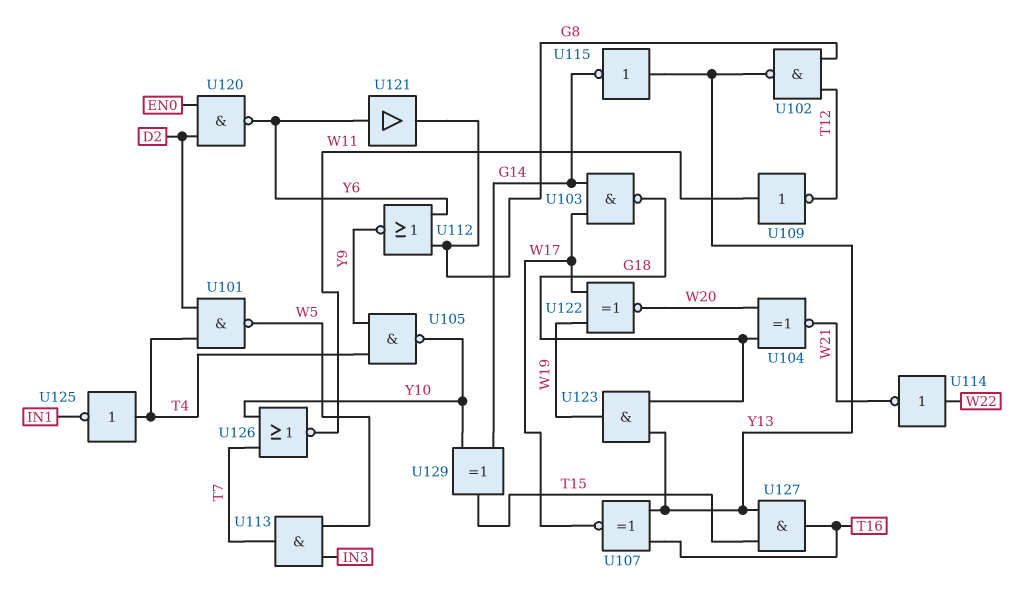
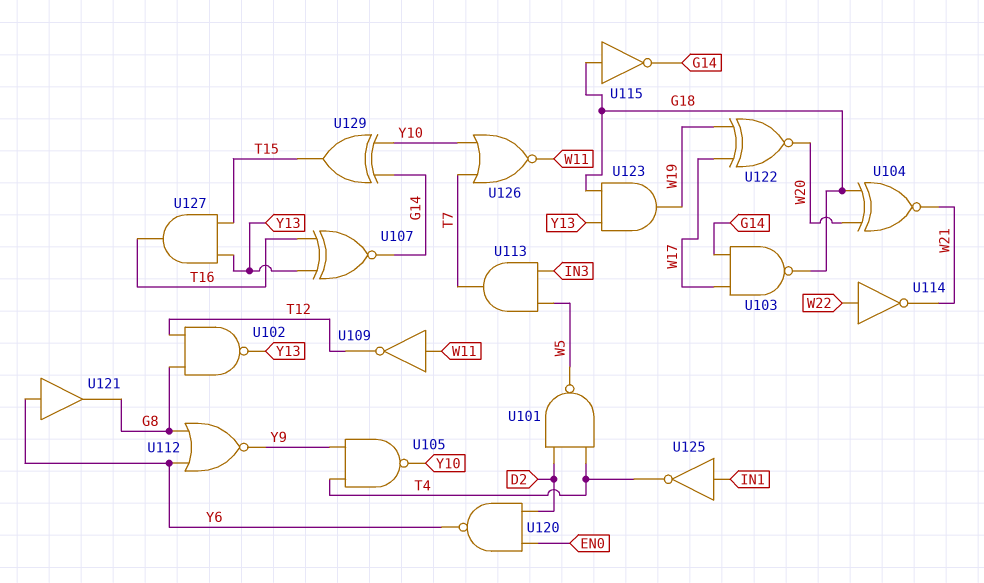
U107: XNOR (in T16, in Y13, out W17) -> XNOR (in T16, in Y13, out G14)
U115: NOT (in Y13, out G14) -> NOT (in G18, out G14)
U125: NOT (in T4, out IN1) -> NOT (in IN1, out T4)

